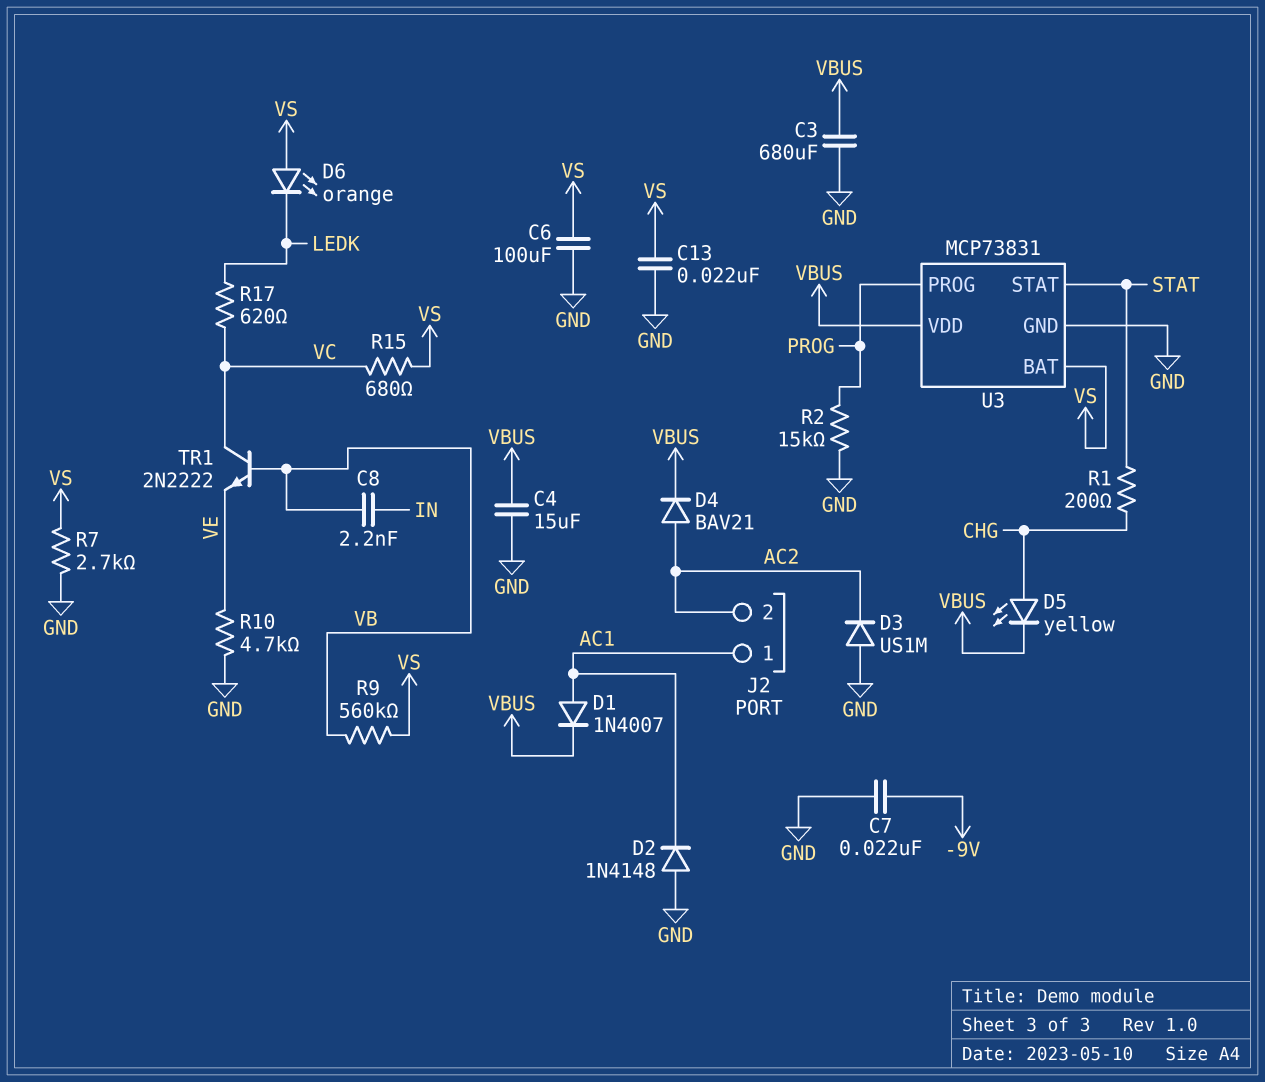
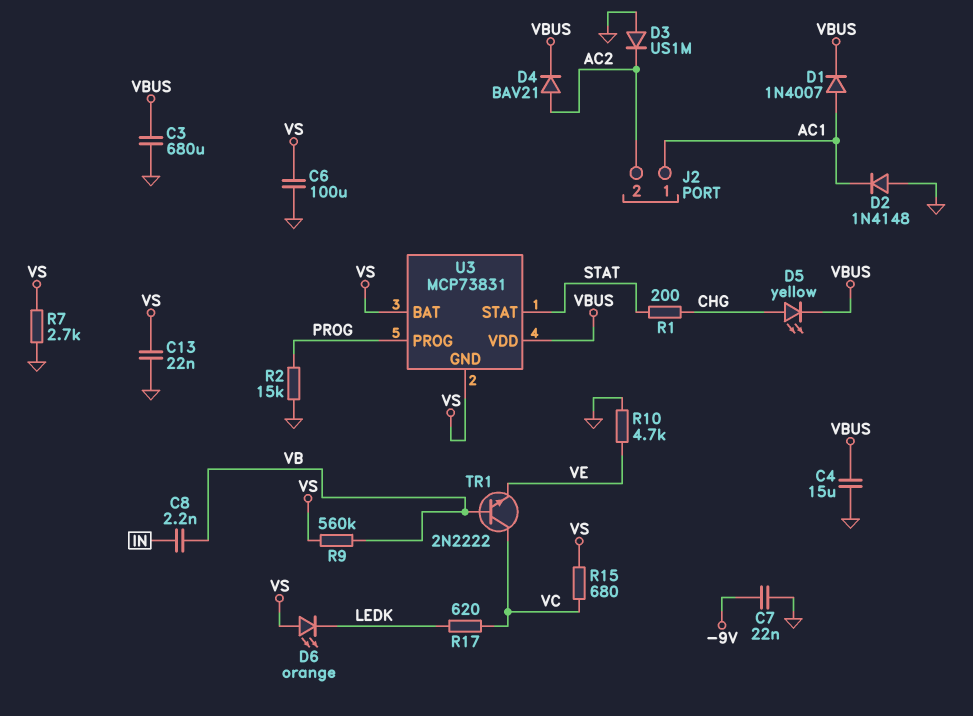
U3 pin GND: GND -> VS

